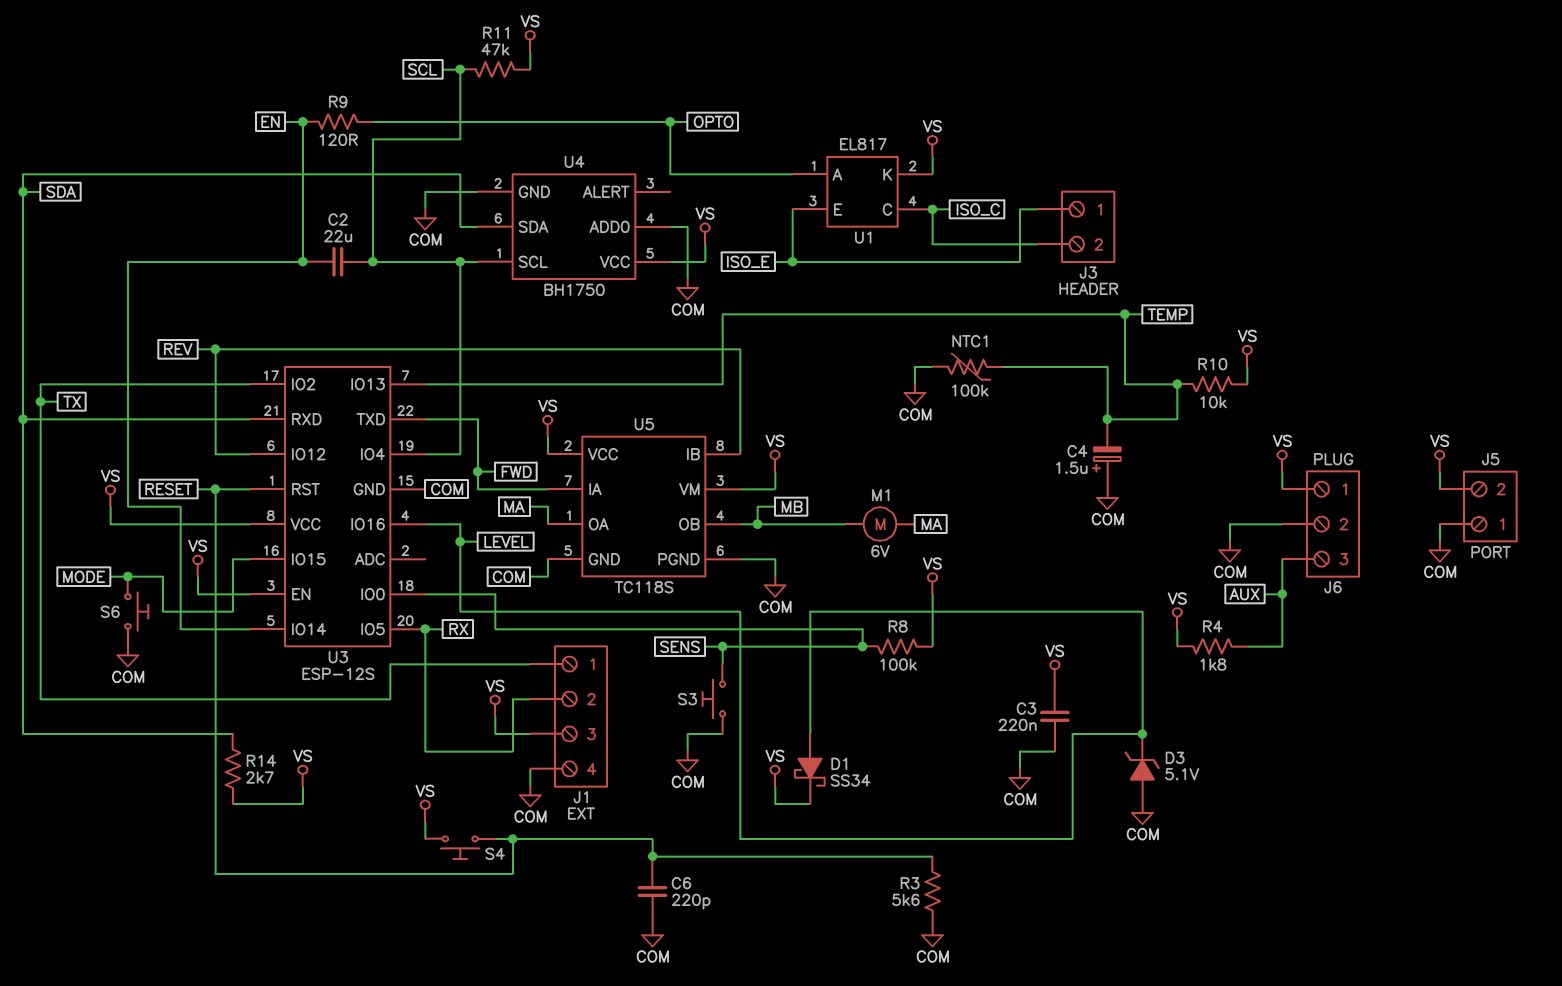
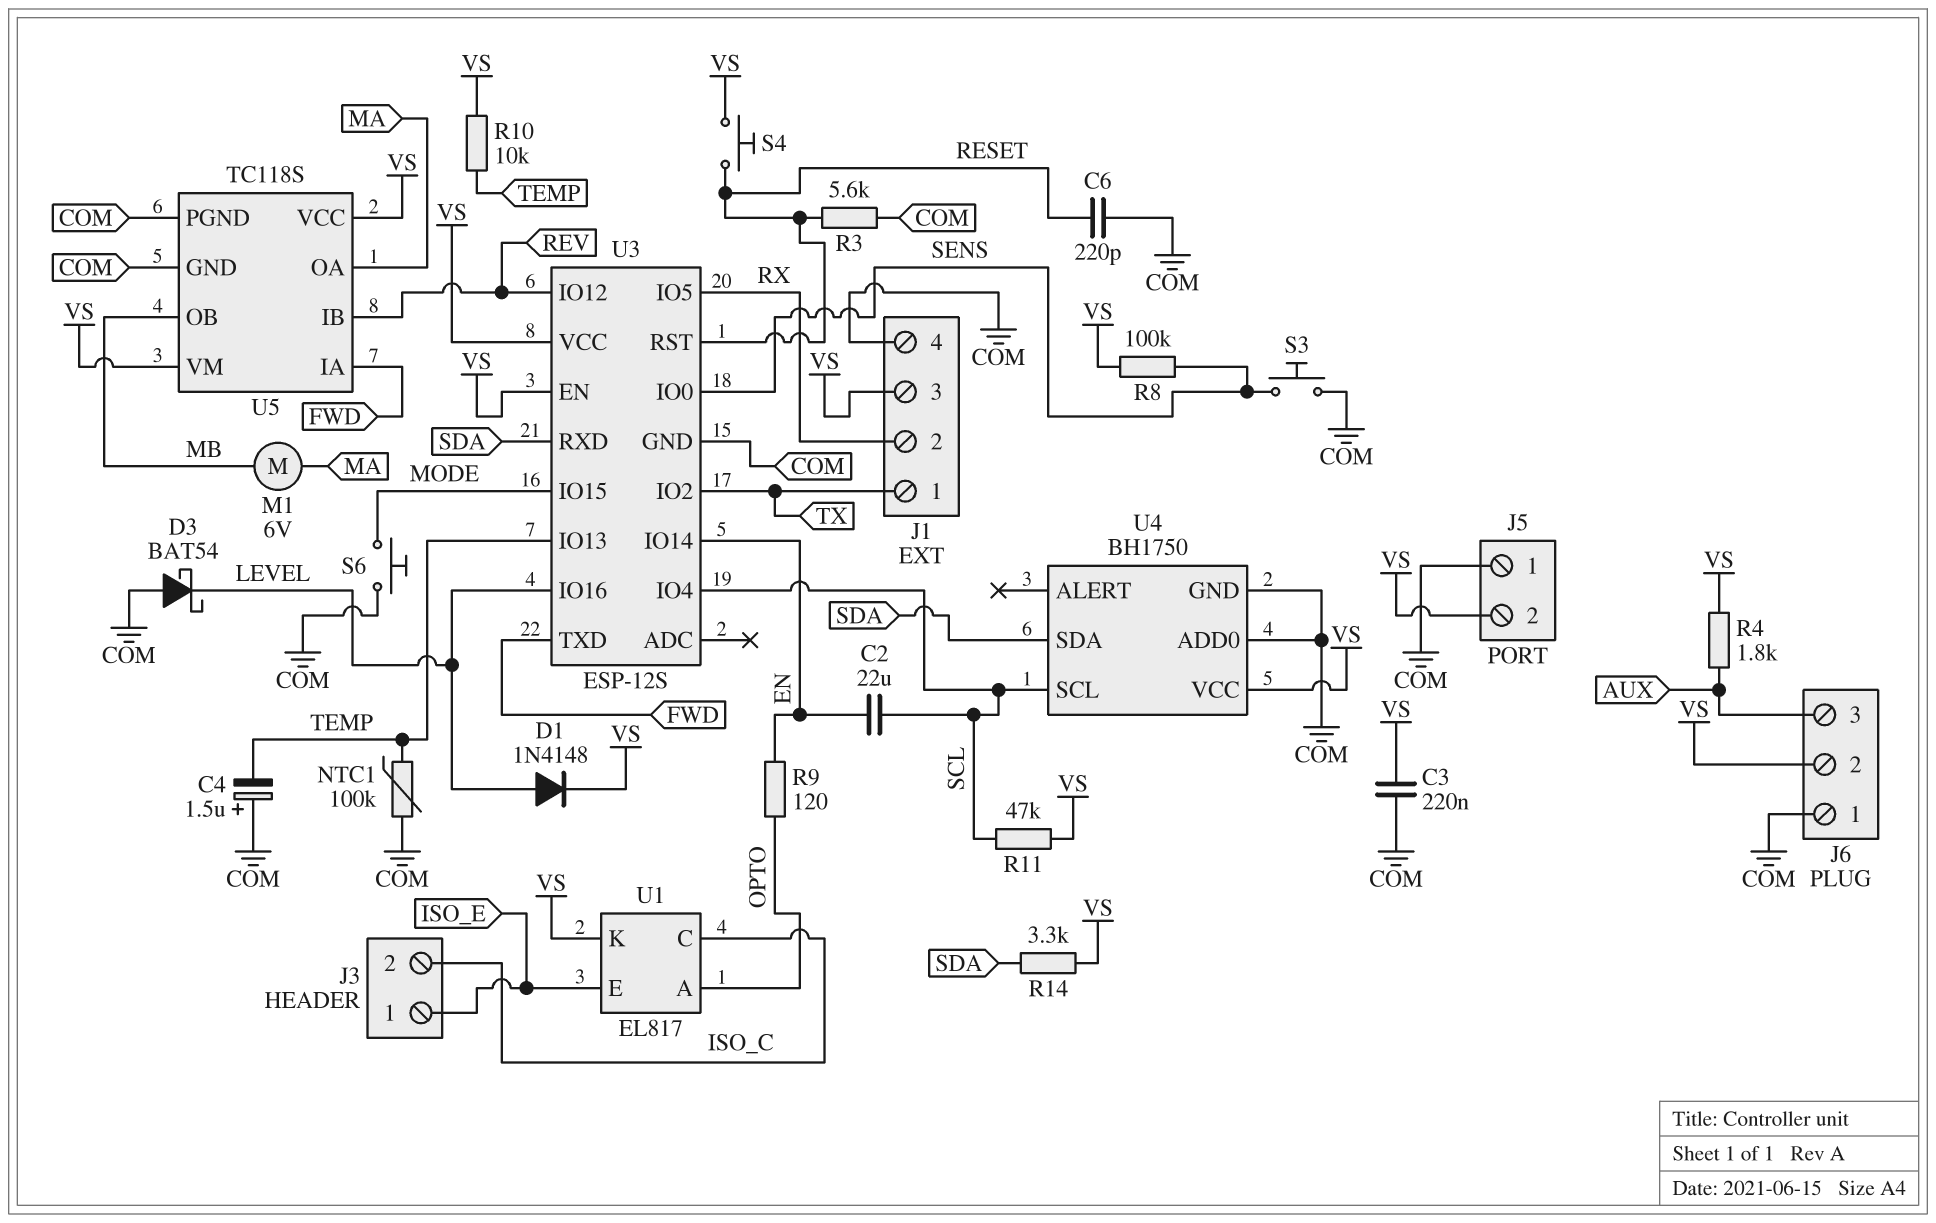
D1: schottky SS34 (A LEVEL, K VS) -> diode 1N4148 (A LEVEL, K VS)
D3: zener 5.1V (A COM, K LEVEL) -> schottky BAT54 (A COM, K LEVEL)
J6 pin 1: VS -> COM
J6 pin 2: COM -> VS
R14: 2.7k (SDA, VS) -> 3.3k (SDA, VS)

